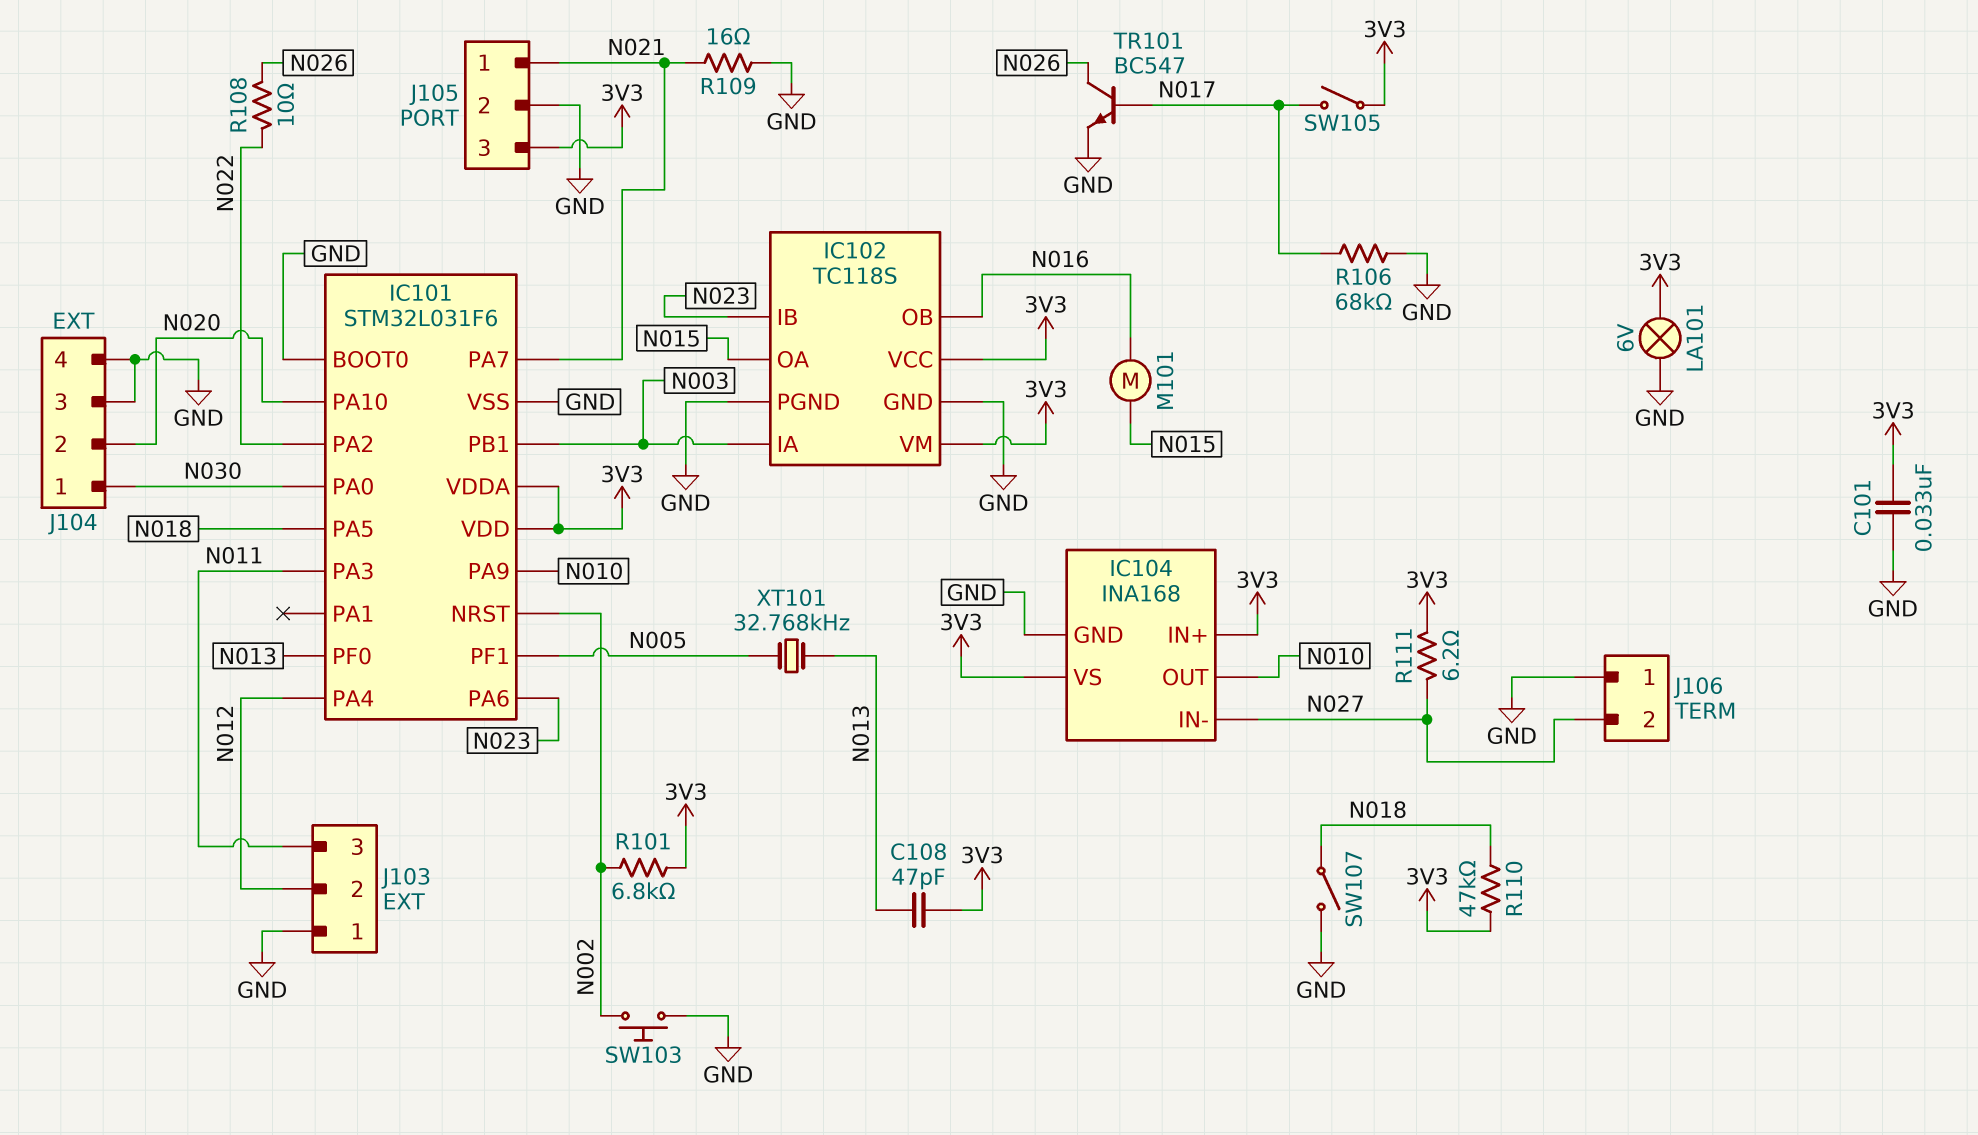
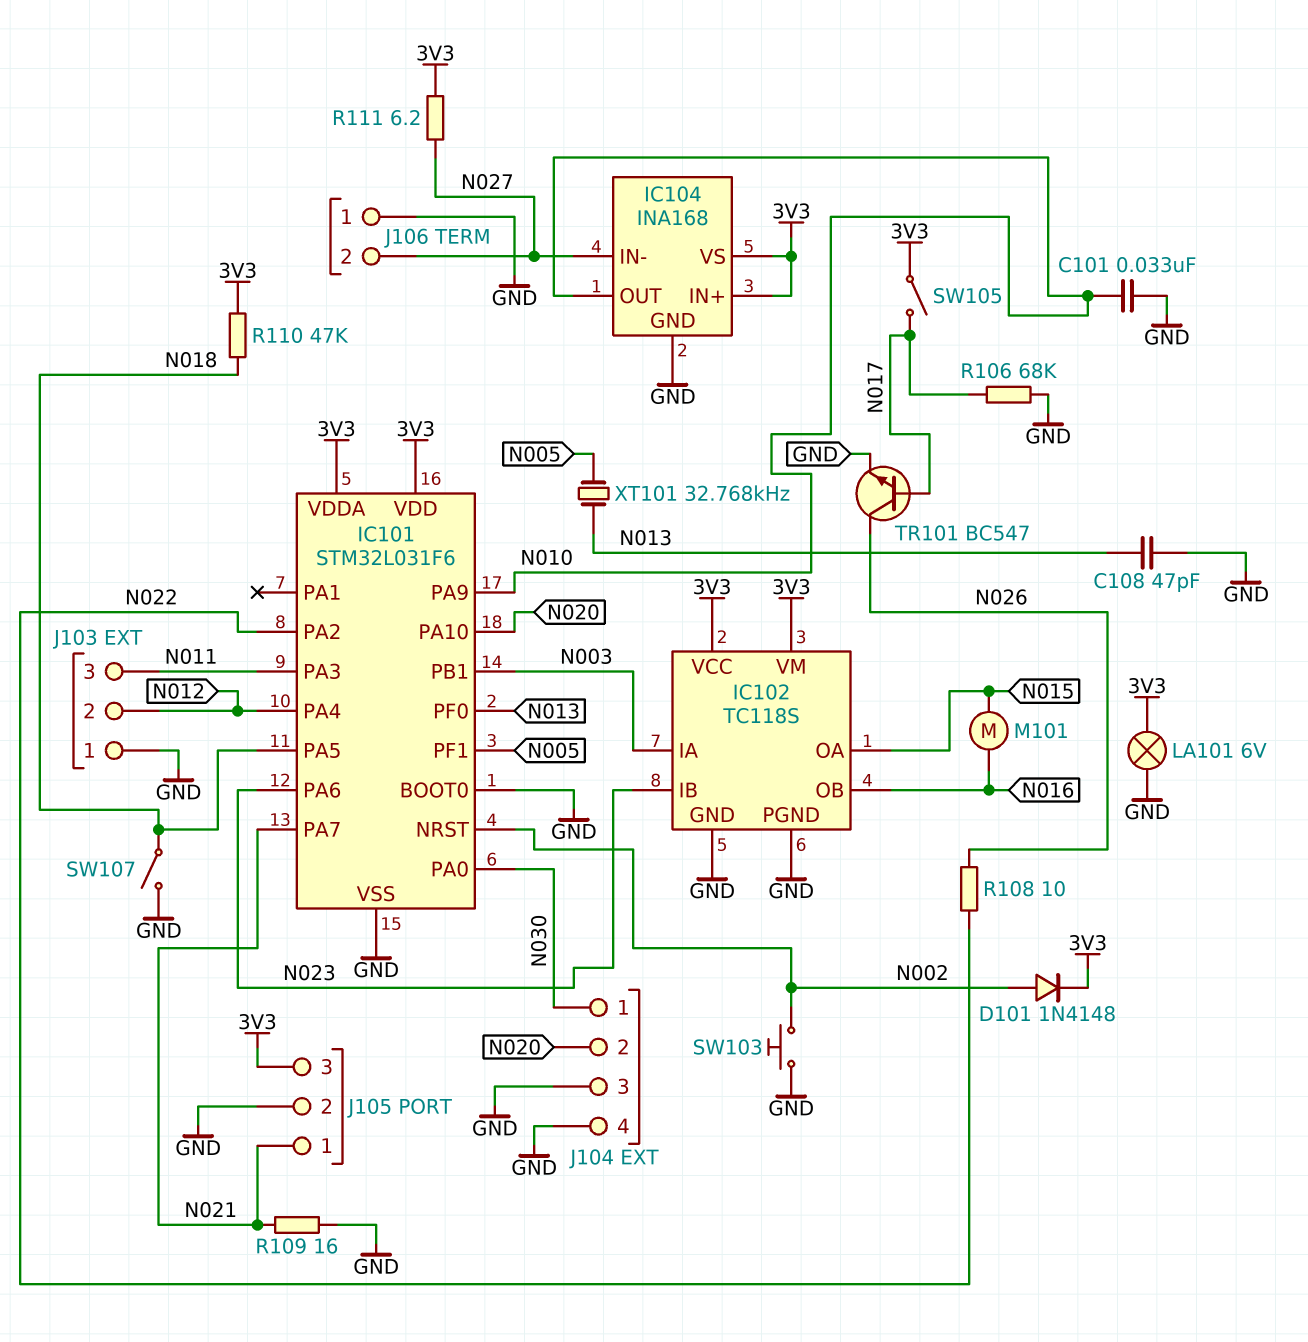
C101: 33nF (3V3, GND) -> 33nF (GND, N010)
C108: 47pF (3V3, N013) -> 47pF (GND, N013)
D101: none -> diode 1N4148 (A N002, K 3V3)
R101: 6.8k (3V3, N002) -> none

